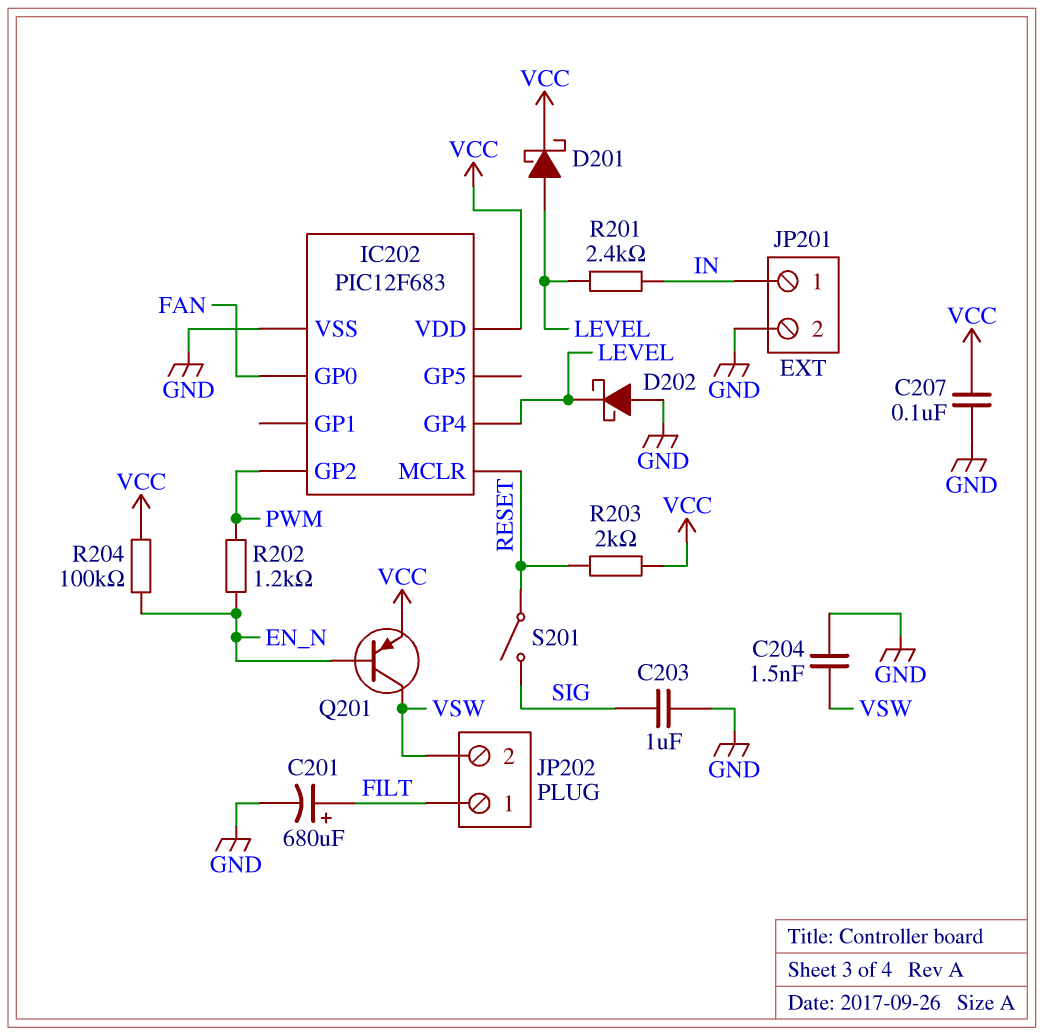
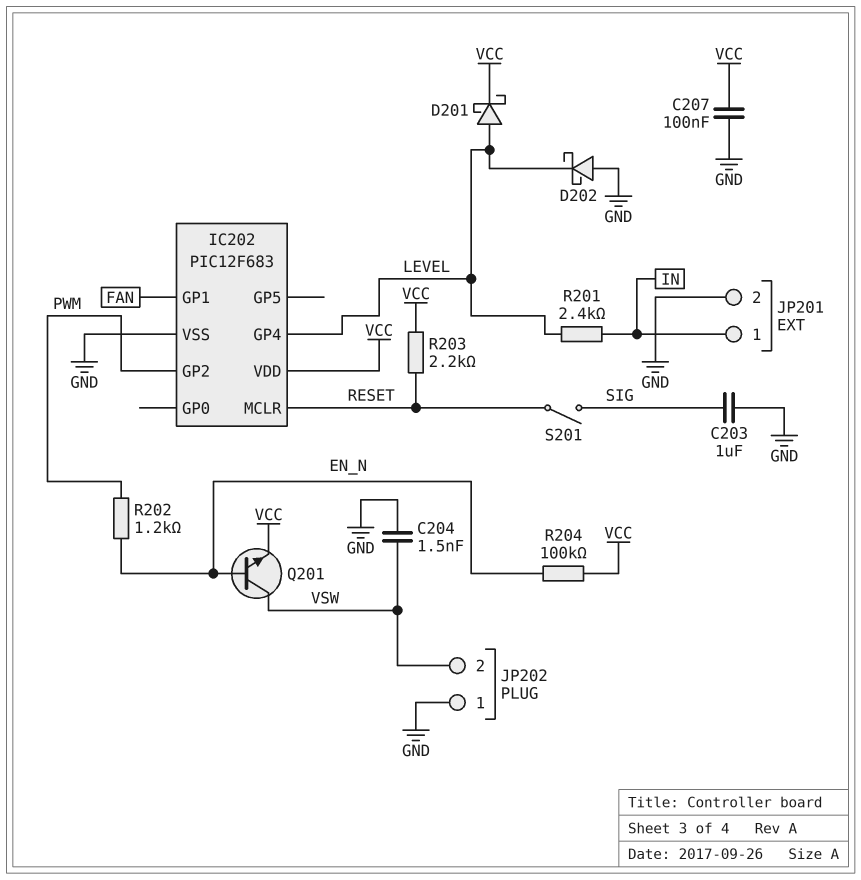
C201: 680uF (plus FILT, minus GND) -> none
IC202 pin GP0: FAN -> none
IC202 pin GP1: none -> FAN
JP202 pin 1: FILT -> GND
Q201: PNP (B EN_N, C VSW, E VCC) -> NPN (B EN_N, C VSW, E VCC)
R203: 2k (RESET, VCC) -> 2.2k (RESET, VCC)

